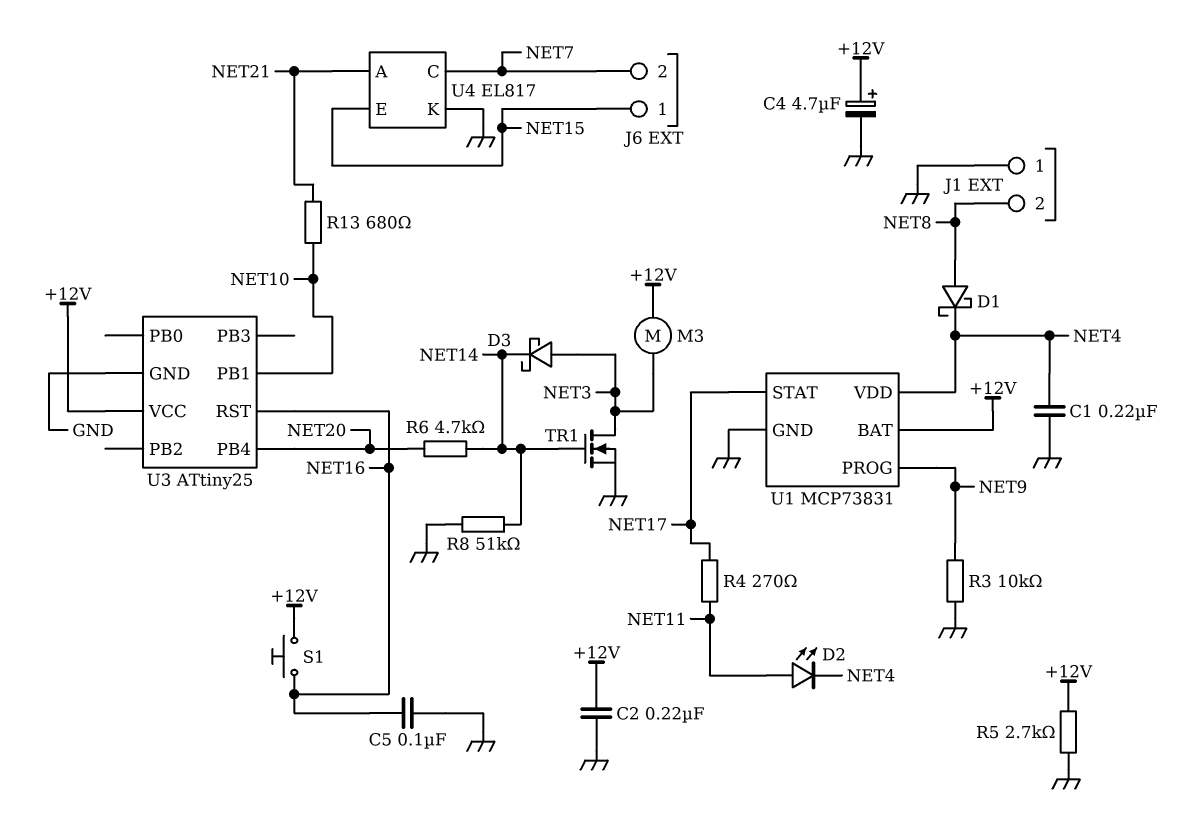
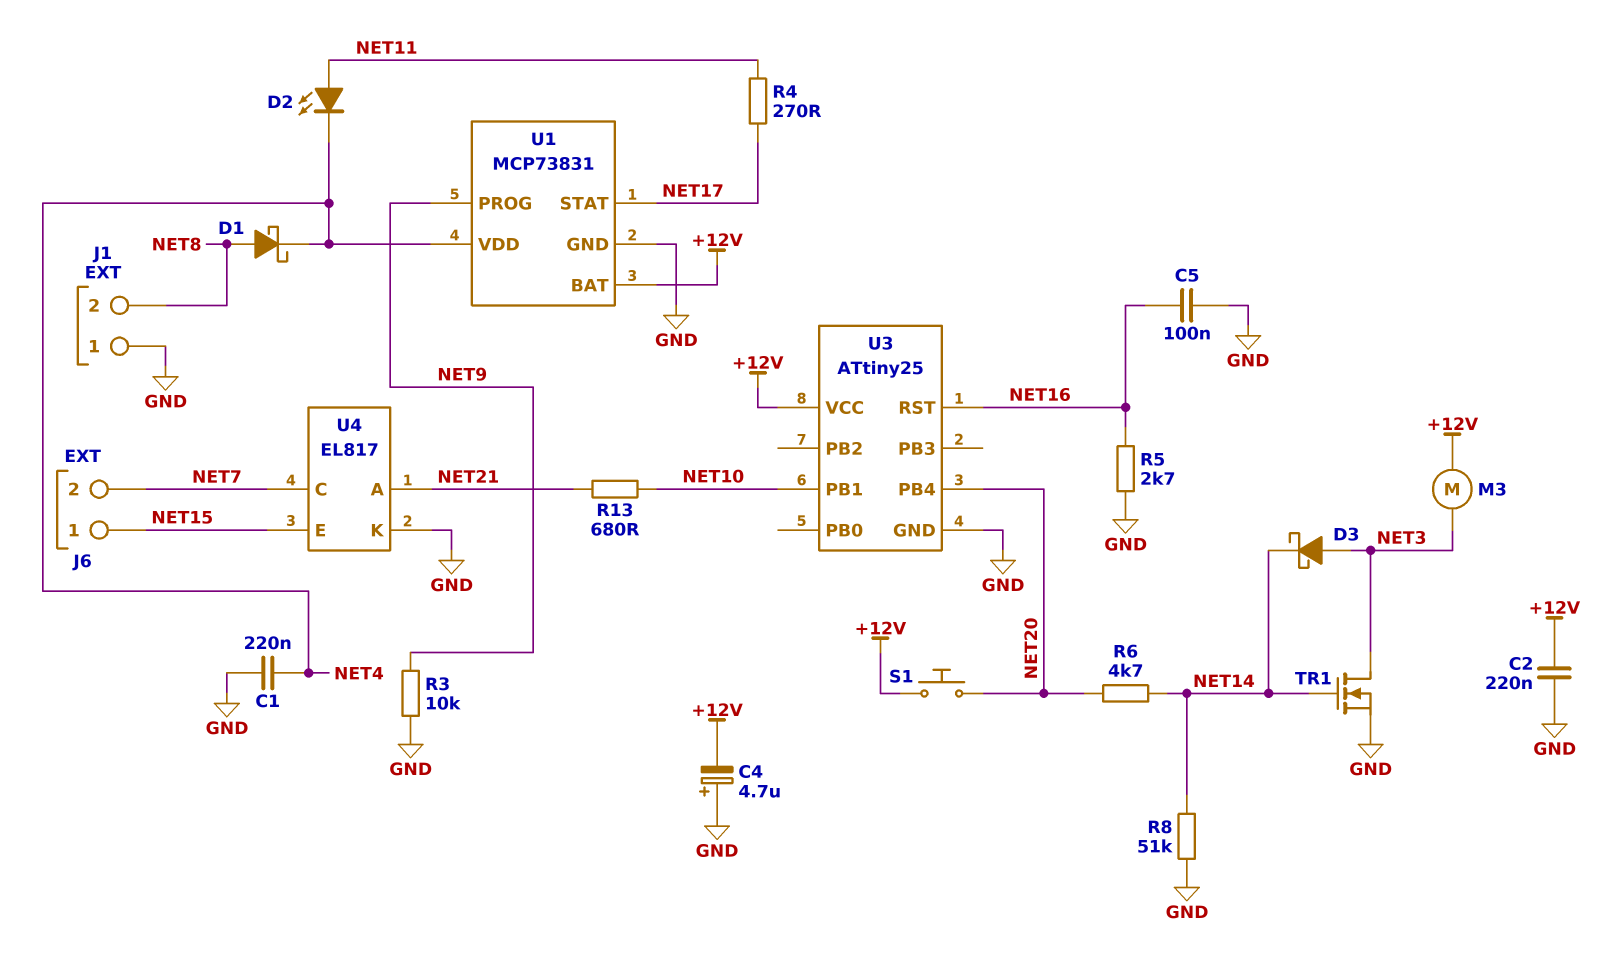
C4: 4.7uF (plus +12V, minus GND) -> 4.7uF (plus GND, minus +12V)
R5: 2.7k (+12V, GND) -> 2.7k (GND, NET16)
S1: button (+12V, NET16) -> button (+12V, NET20)

